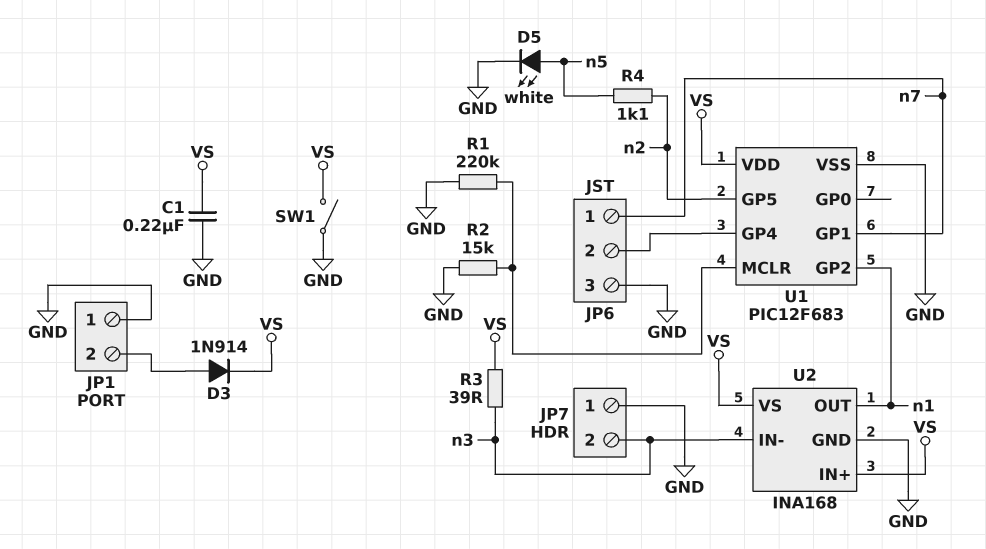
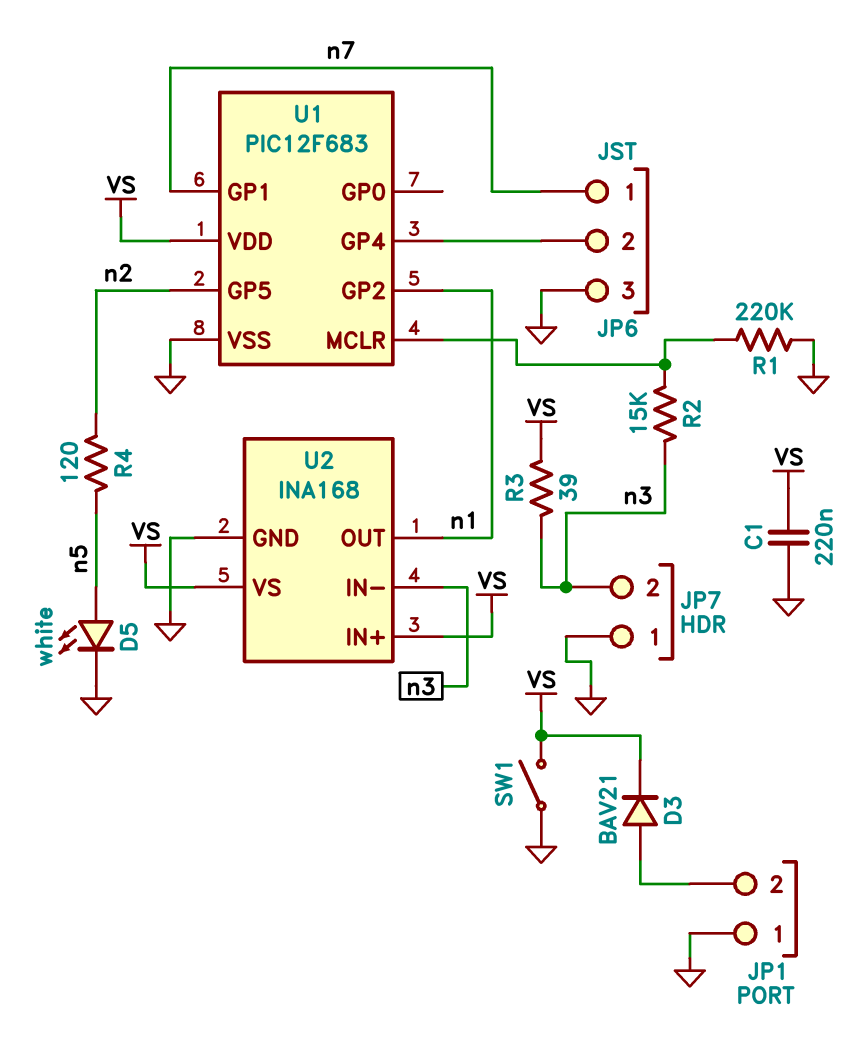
D3: diode 1N914 (A JP1/2, K VS) -> diode BAV21 (A JP1/2, K VS)
R2: 15k (GND, U1/MCLR) -> 15k (U1/MCLR, n3)
R4: 1.1k (n2, n5) -> 120 (n2, n5)

